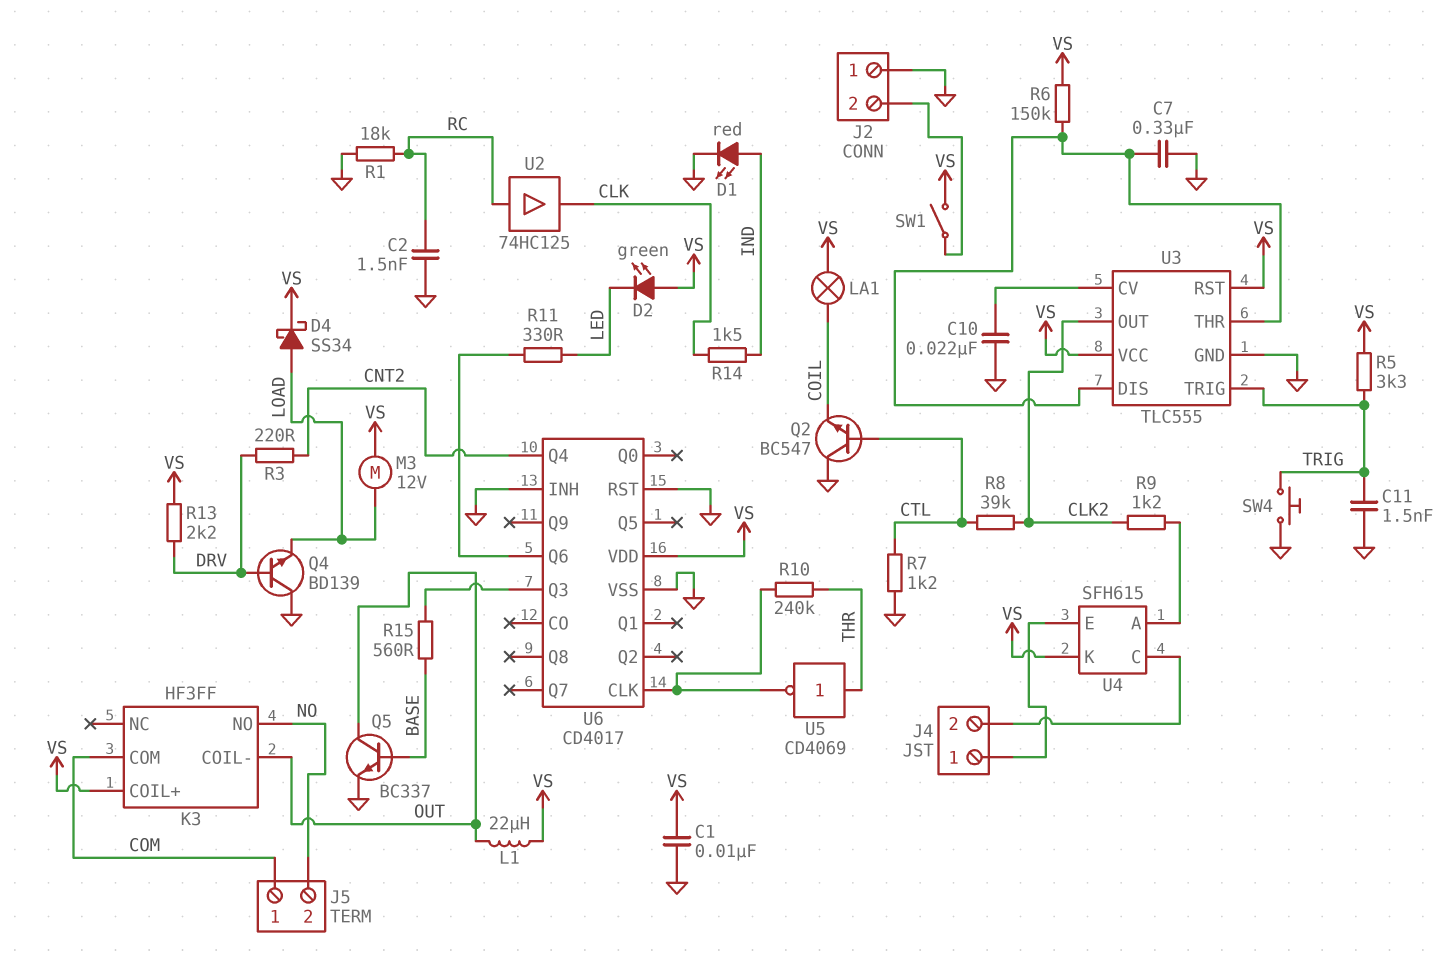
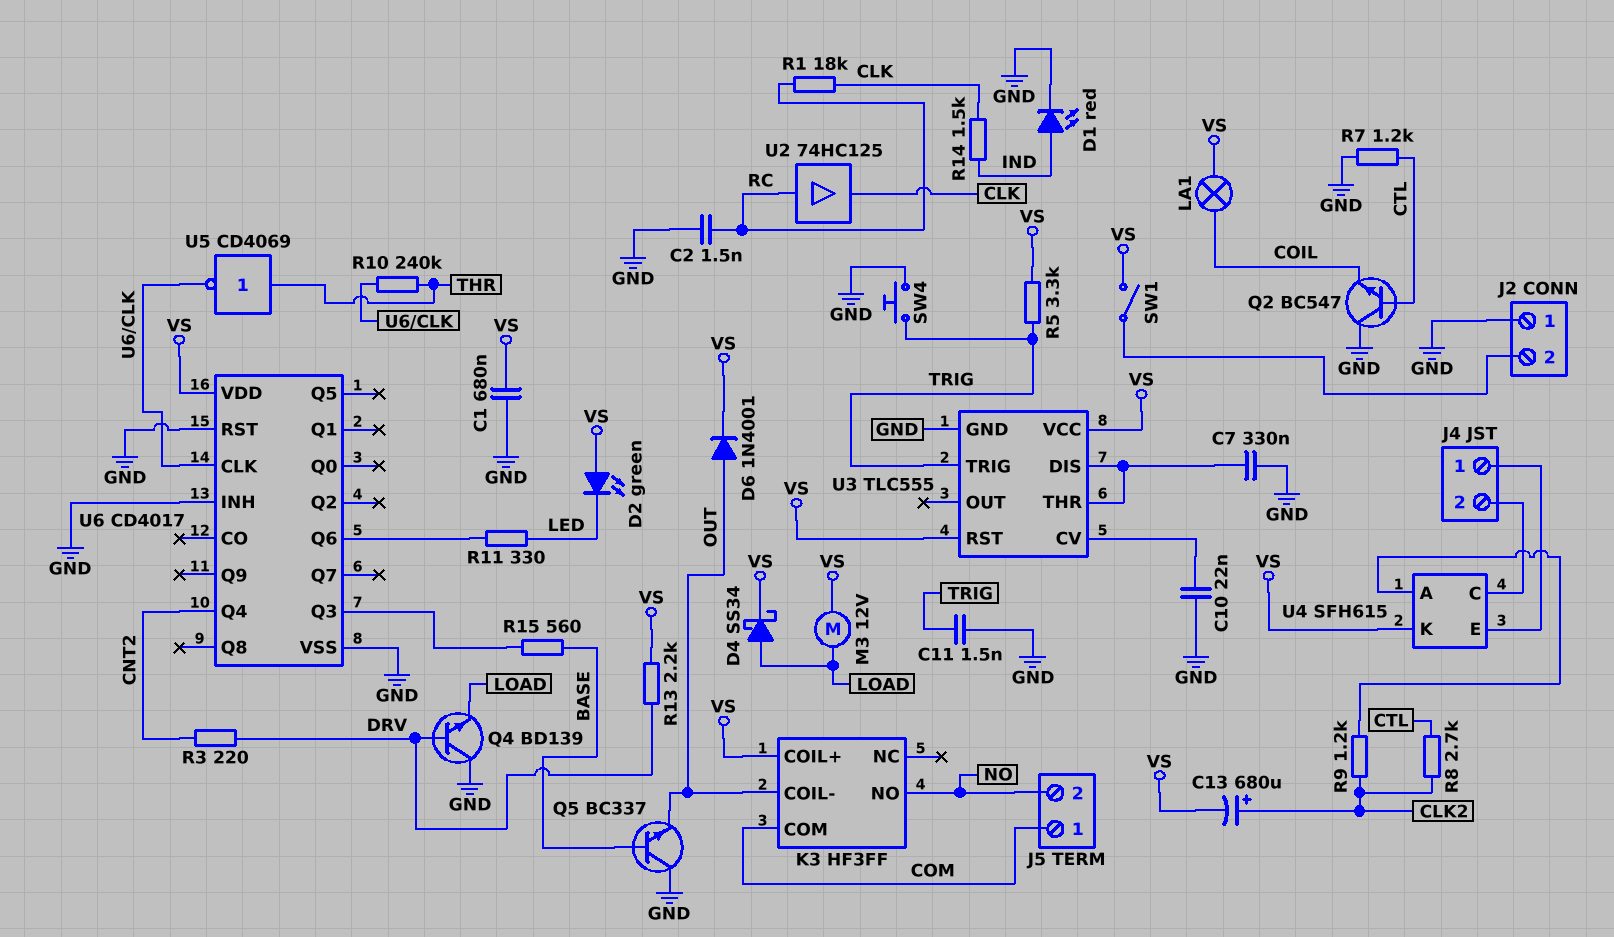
C1: 10nF (GND, VS) -> 680nF (GND, VS)
C13: none -> 680uF (plus CLK2, minus VS)
D6: none -> diode 1N4001 (A OUT, K VS)
L1: 22uH (OUT, VS) -> none
Q5: NPN BC337 (B BASE, C OUT, E GND) -> NPN BC337 (B BASE, C GND, E OUT)
R1: 18k (GND, RC) -> 18k (CLK, RC)
R6: 150k (U3/DIS, VS) -> none
R8: 39k (CLK2, CTL) -> 2.7k (CLK2, CTL)
U3 pin OUT: CLK2 -> none

